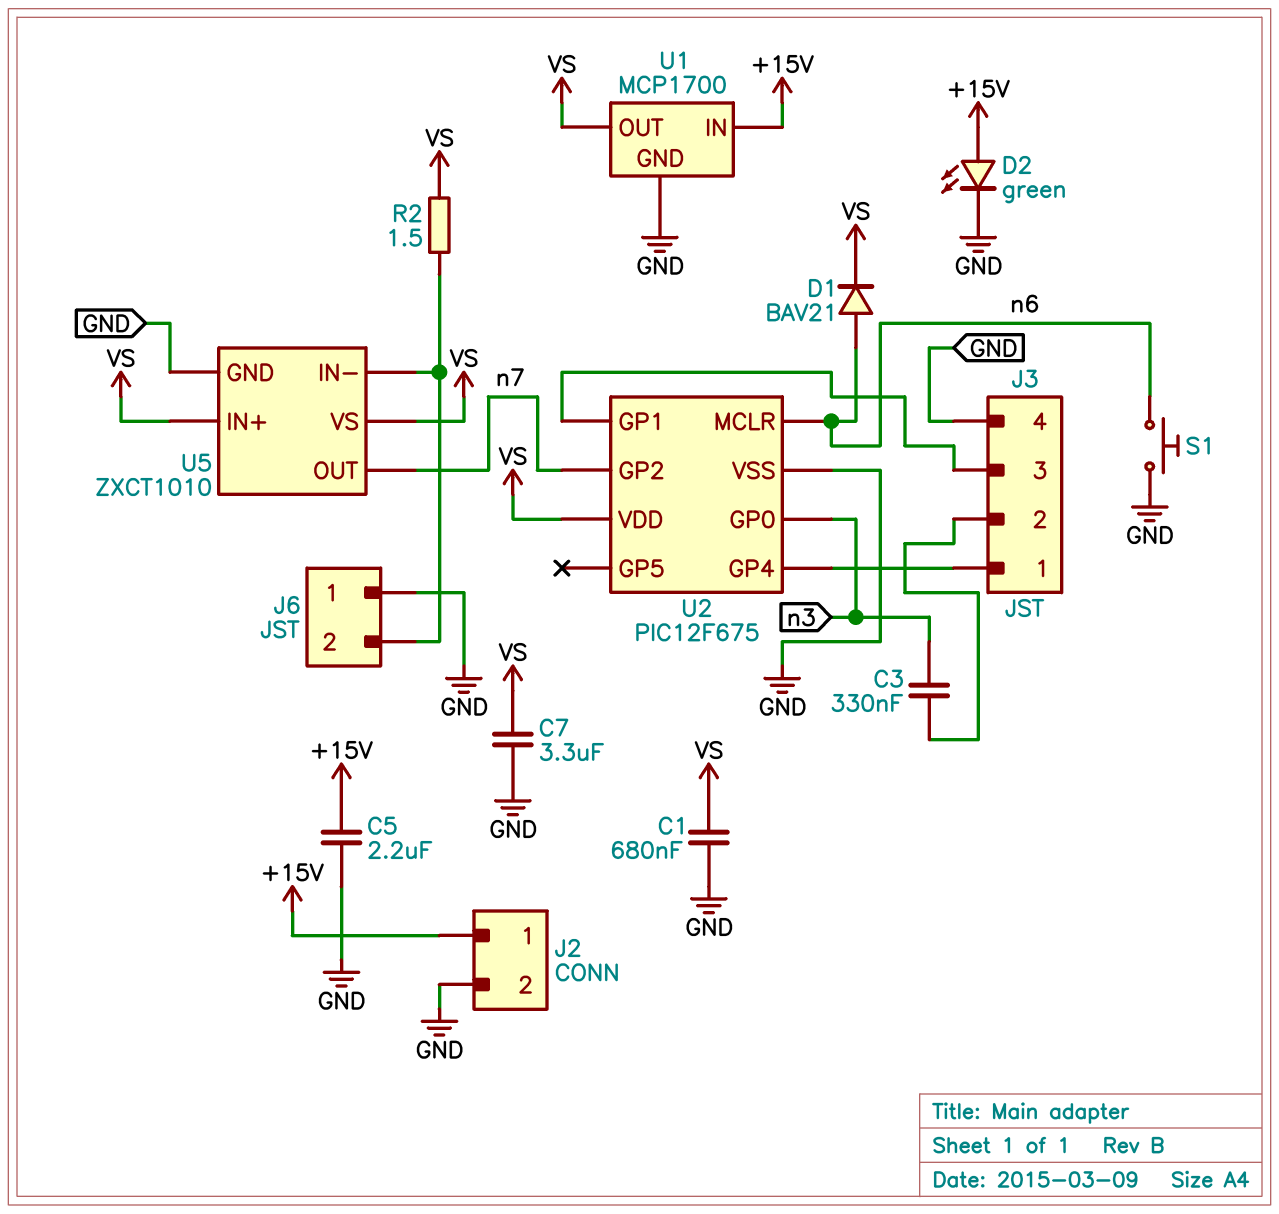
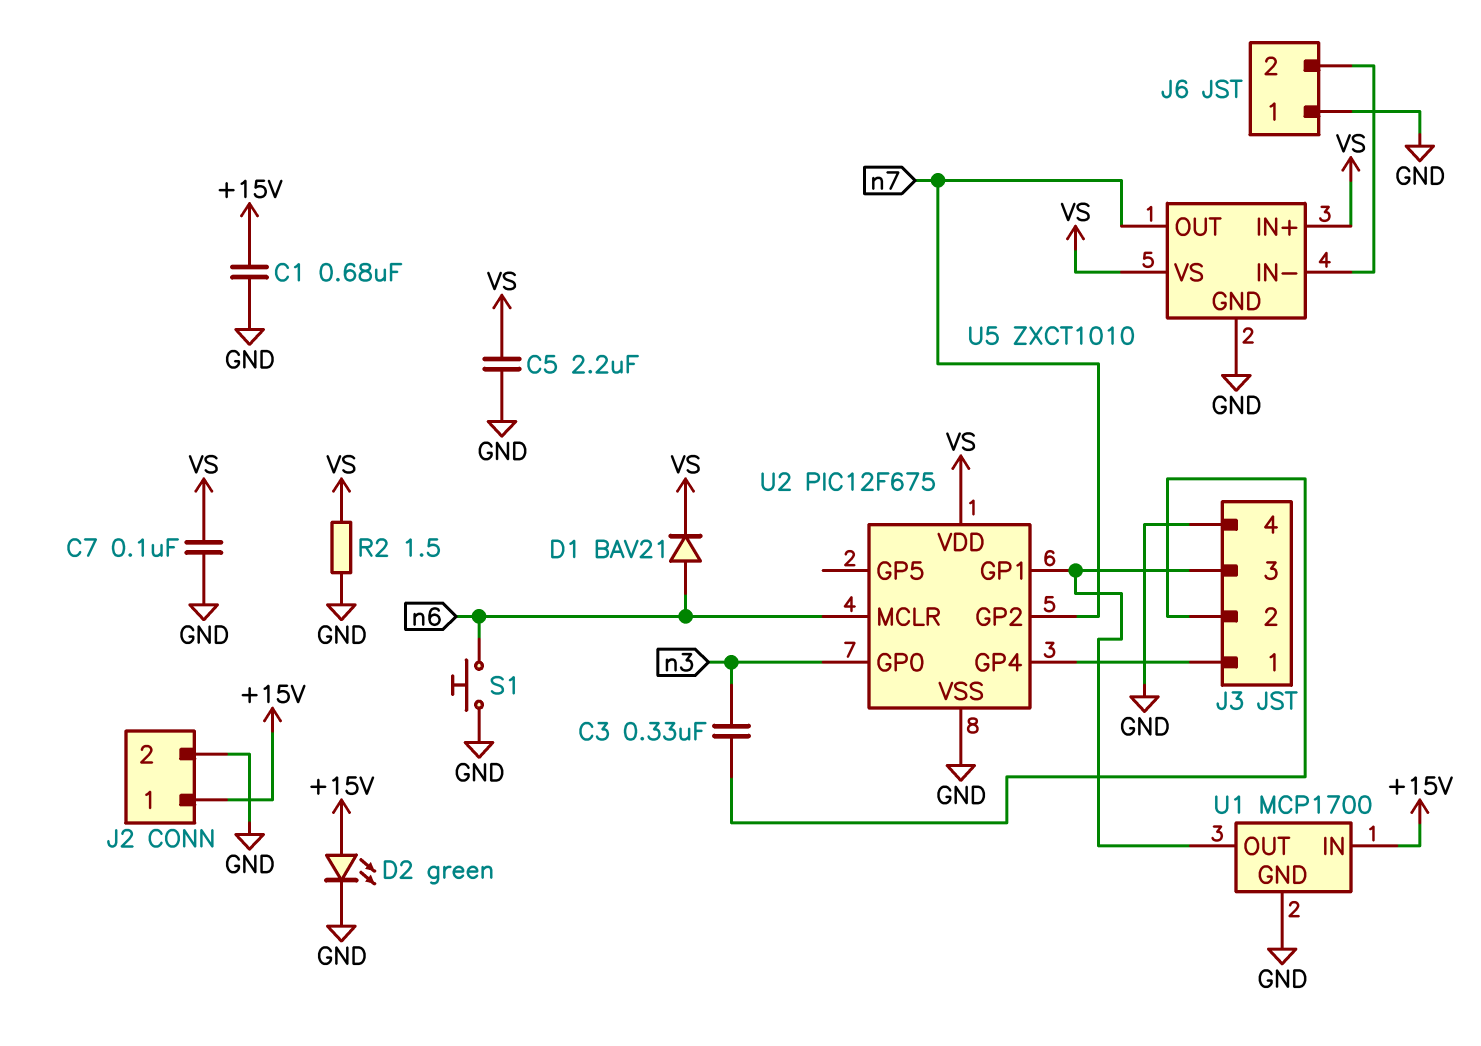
C1: 680nF (GND, VS) -> 680nF (+15V, GND)
C5: 2.2uF (+15V, GND) -> 2.2uF (GND, VS)
C7: 3.3uF (GND, VS) -> 100nF (GND, VS)
R2: 1.5 (J6/2, VS) -> 1.5 (GND, VS)
U1 pin OUT: VS -> J3/3

